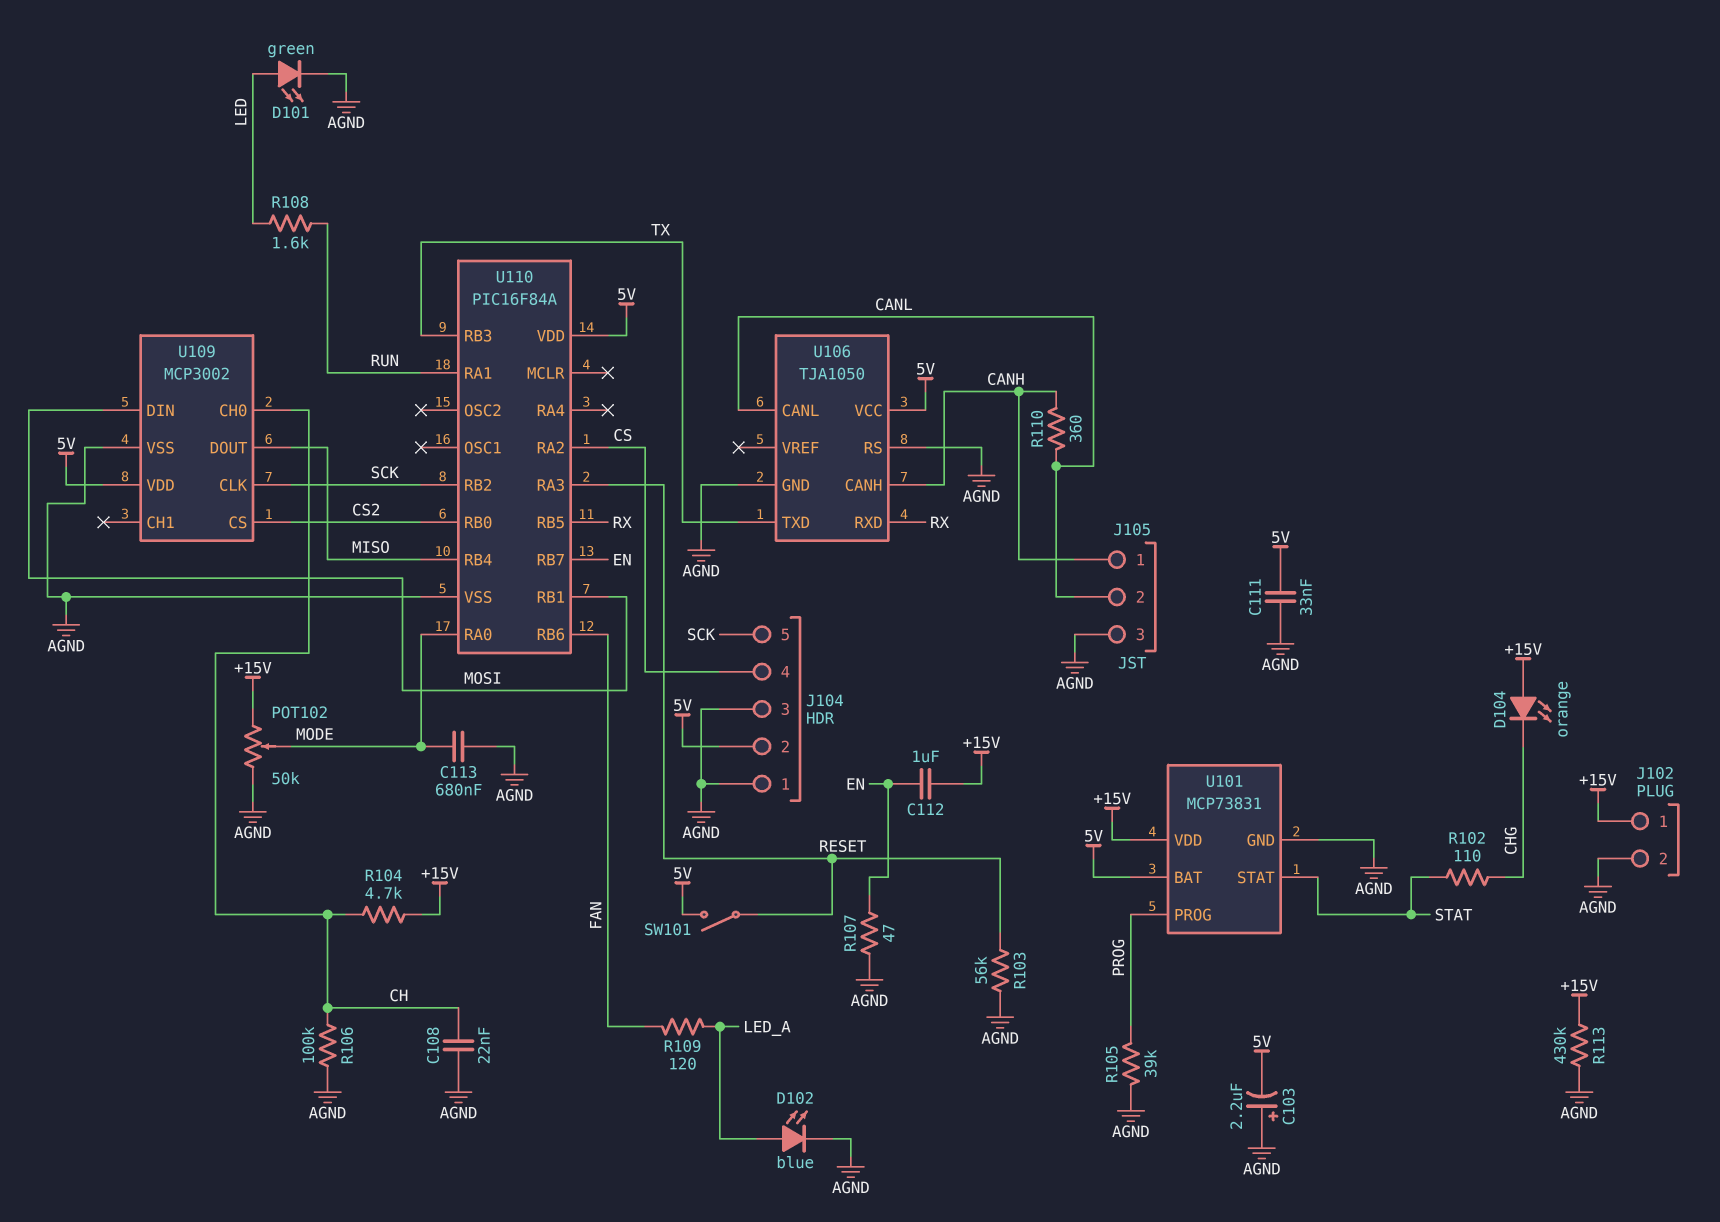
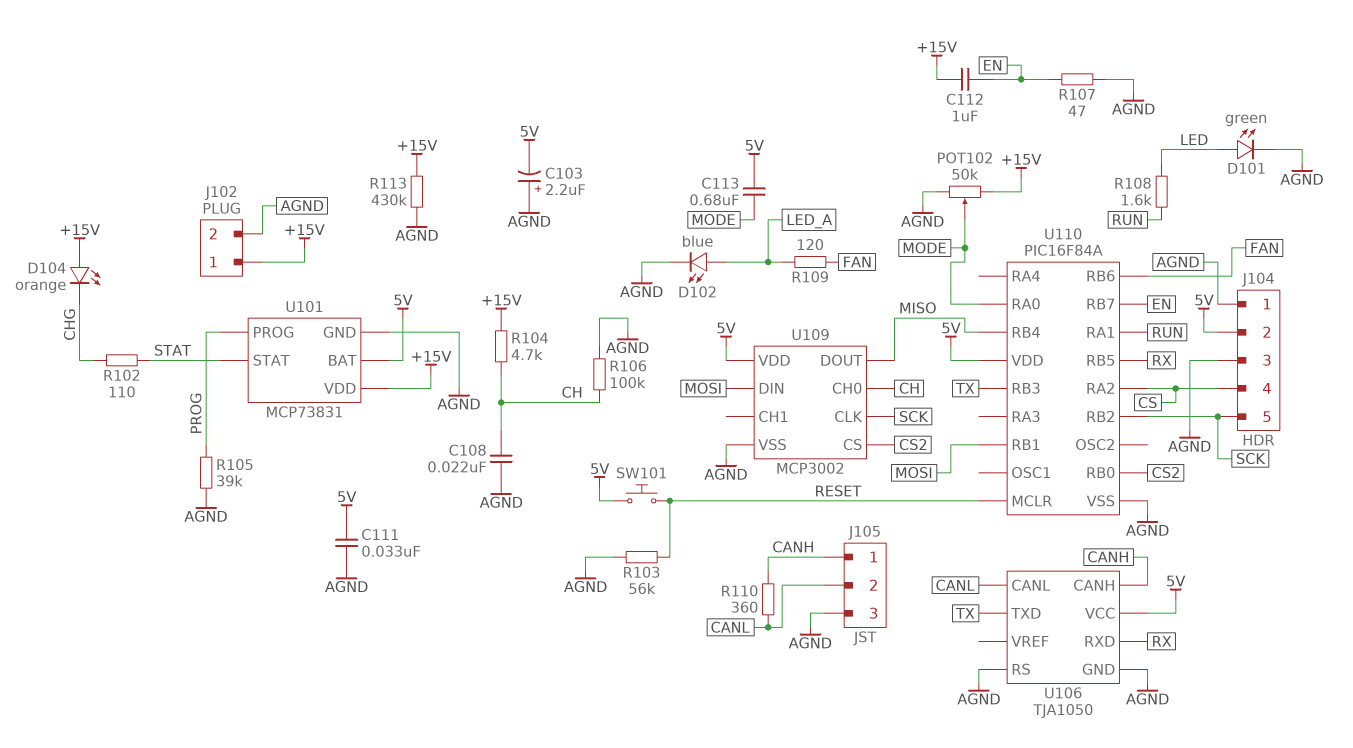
C113: 680nF (AGND, MODE) -> 680nF (5V, MODE)
SW101: switch (5V, RESET) -> button (5V, RESET)
U110 pin MCLR: none -> RESET
U110 pin RA3: RESET -> none

